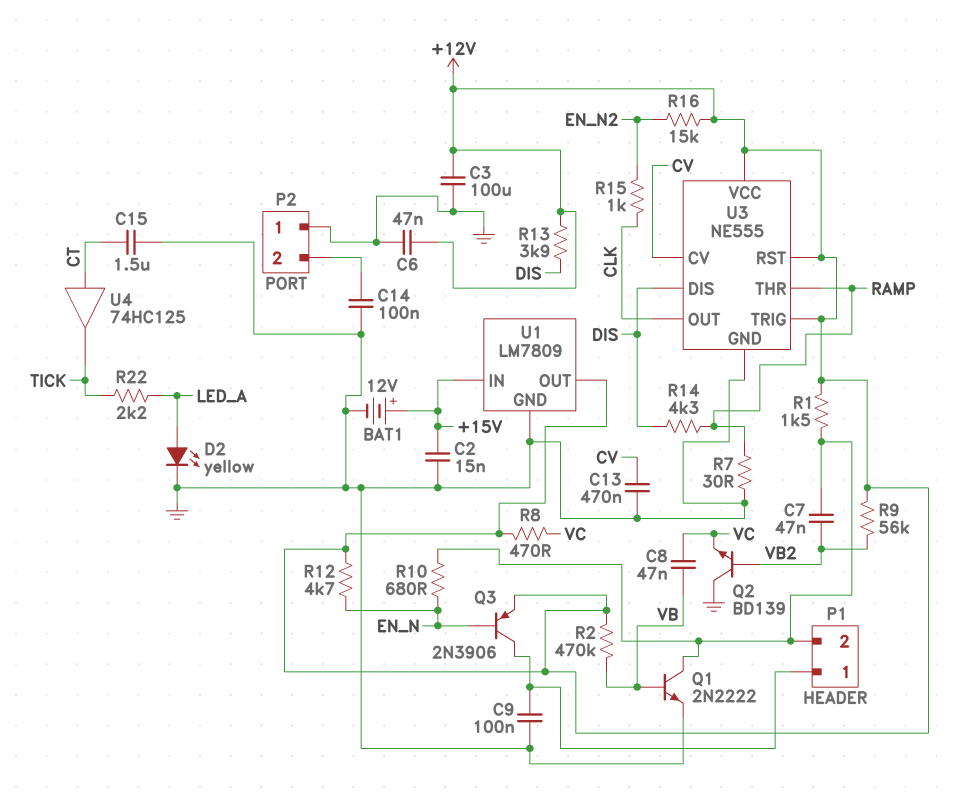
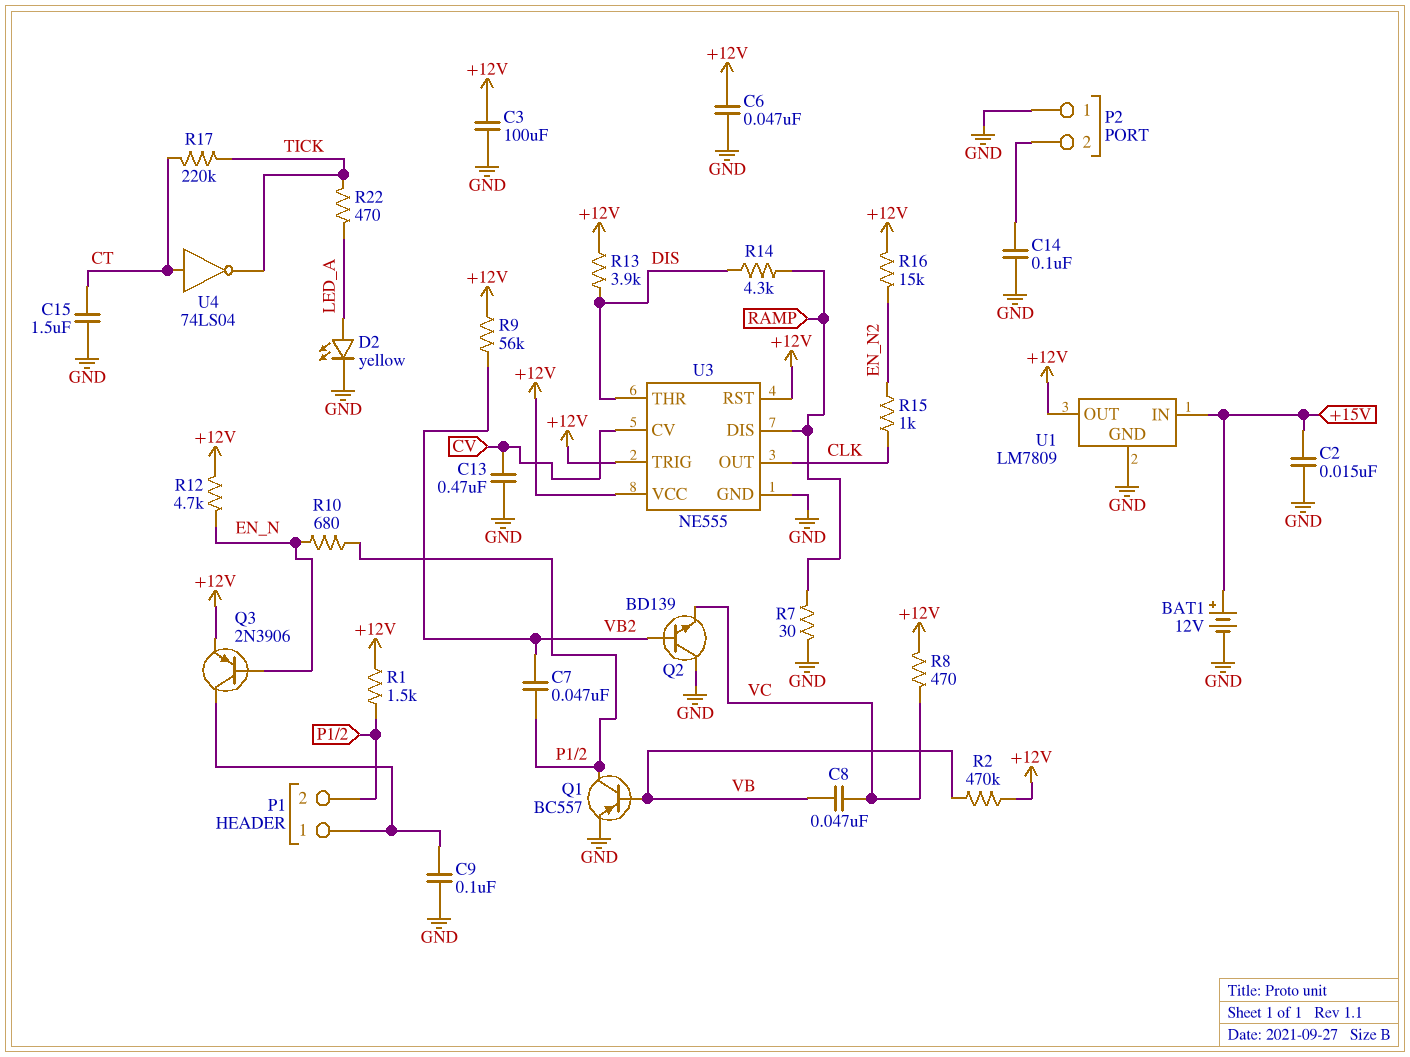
Q1: NPN 2N2222 (B VB, C P1/2, E GND) -> PNP BC557 (B VB, C P1/2, E GND)
R17: none -> 220k (CT, TICK)
R22: 2.2k (LED_A, TICK) -> 470 (LED_A, TICK)
U3 pin DIS: DIS -> RAMP
U3 pin THR: RAMP -> DIS
U4: buffer 74HC125 (in CT, out TICK) -> NOT 74LS04 (in CT, out TICK)

